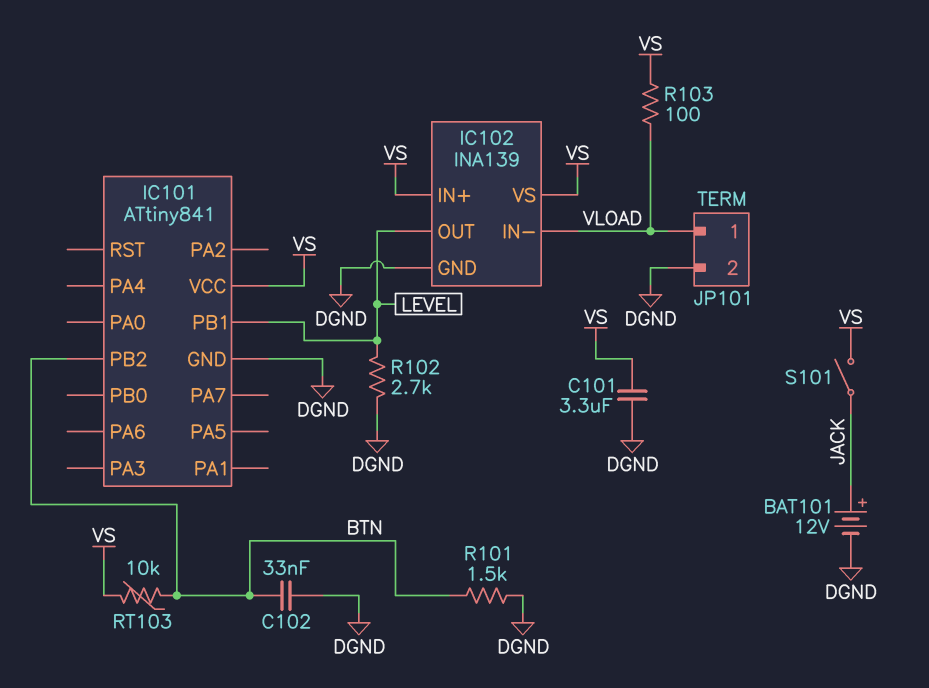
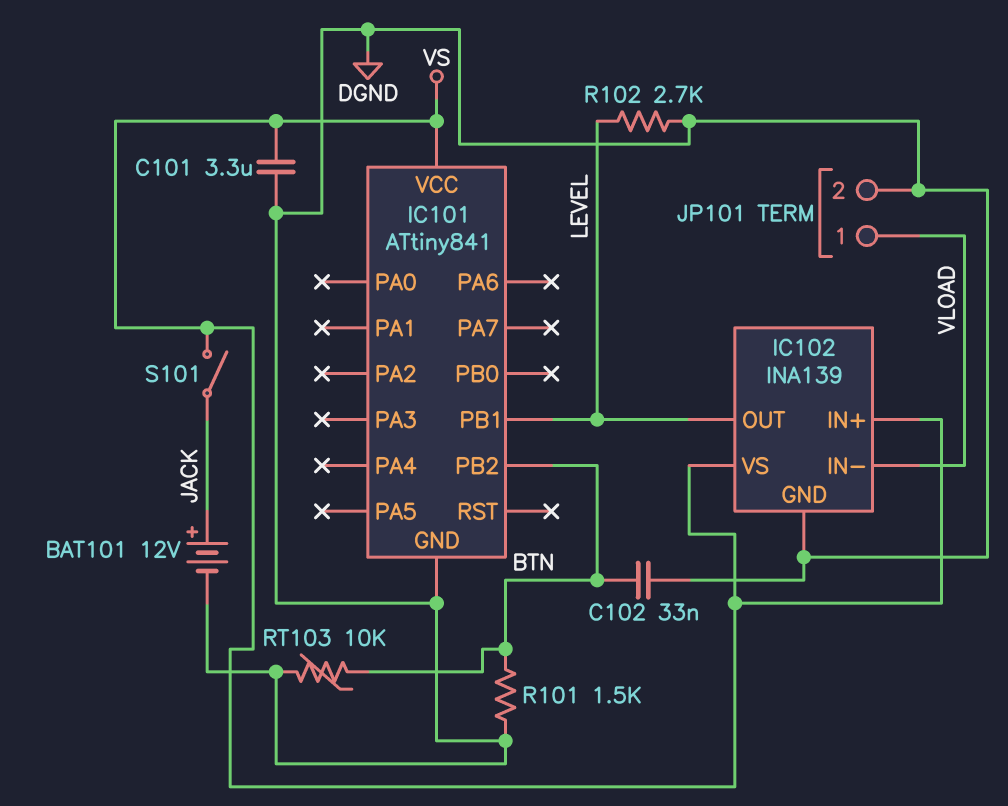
R103: 100 (VLOAD, VS) -> none
RT103: 10k (BTN, VS) -> 10k (BTN, DGND)

